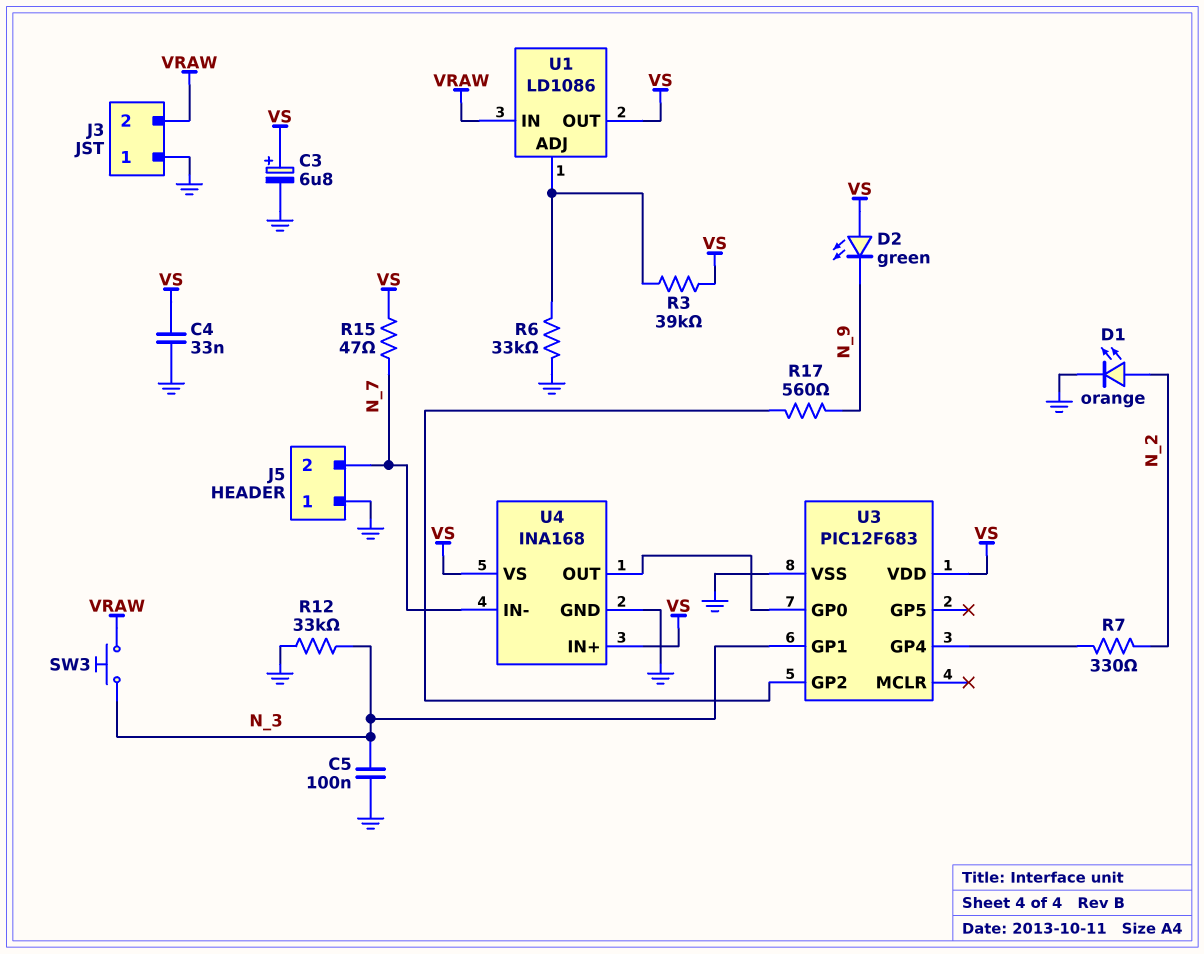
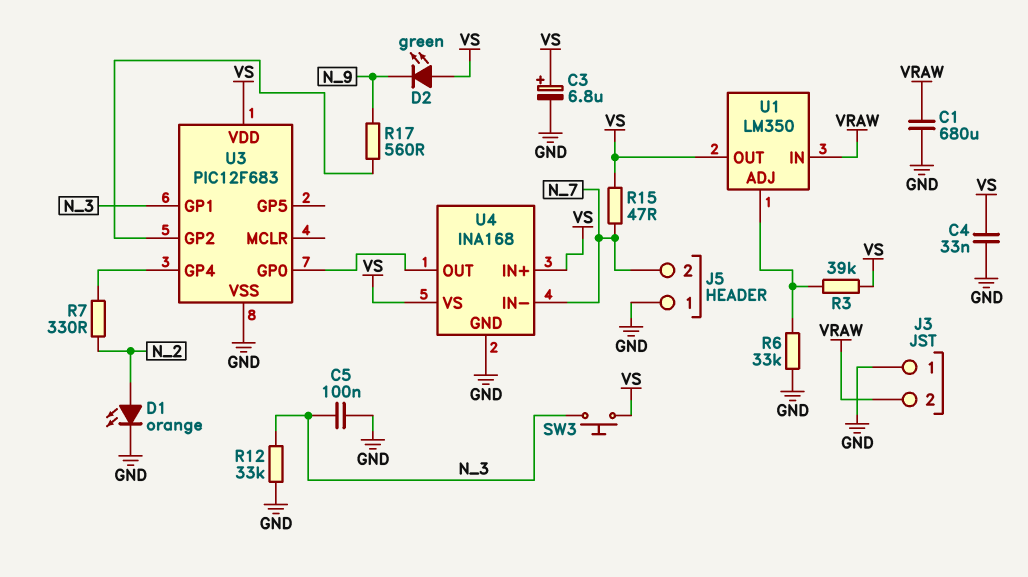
C1: none -> 680uF (GND, VRAW)
SW3: button (N_3, VRAW) -> button (N_3, VS)
U1: LD1086 -> LM350

